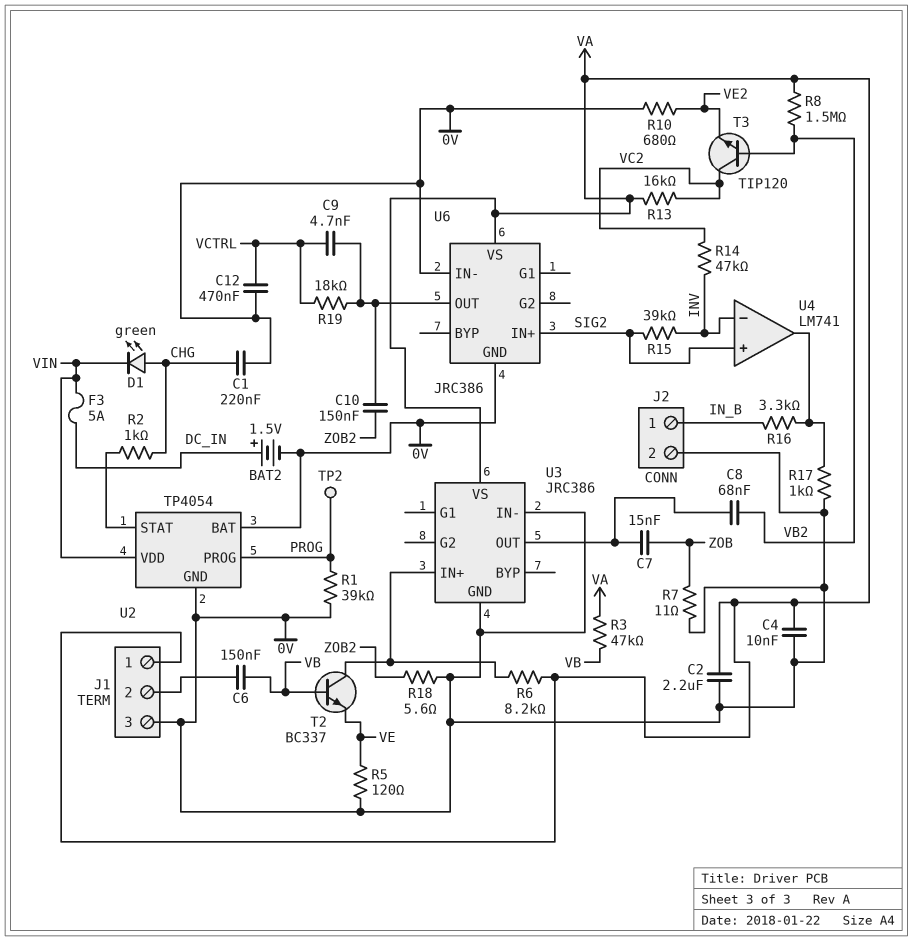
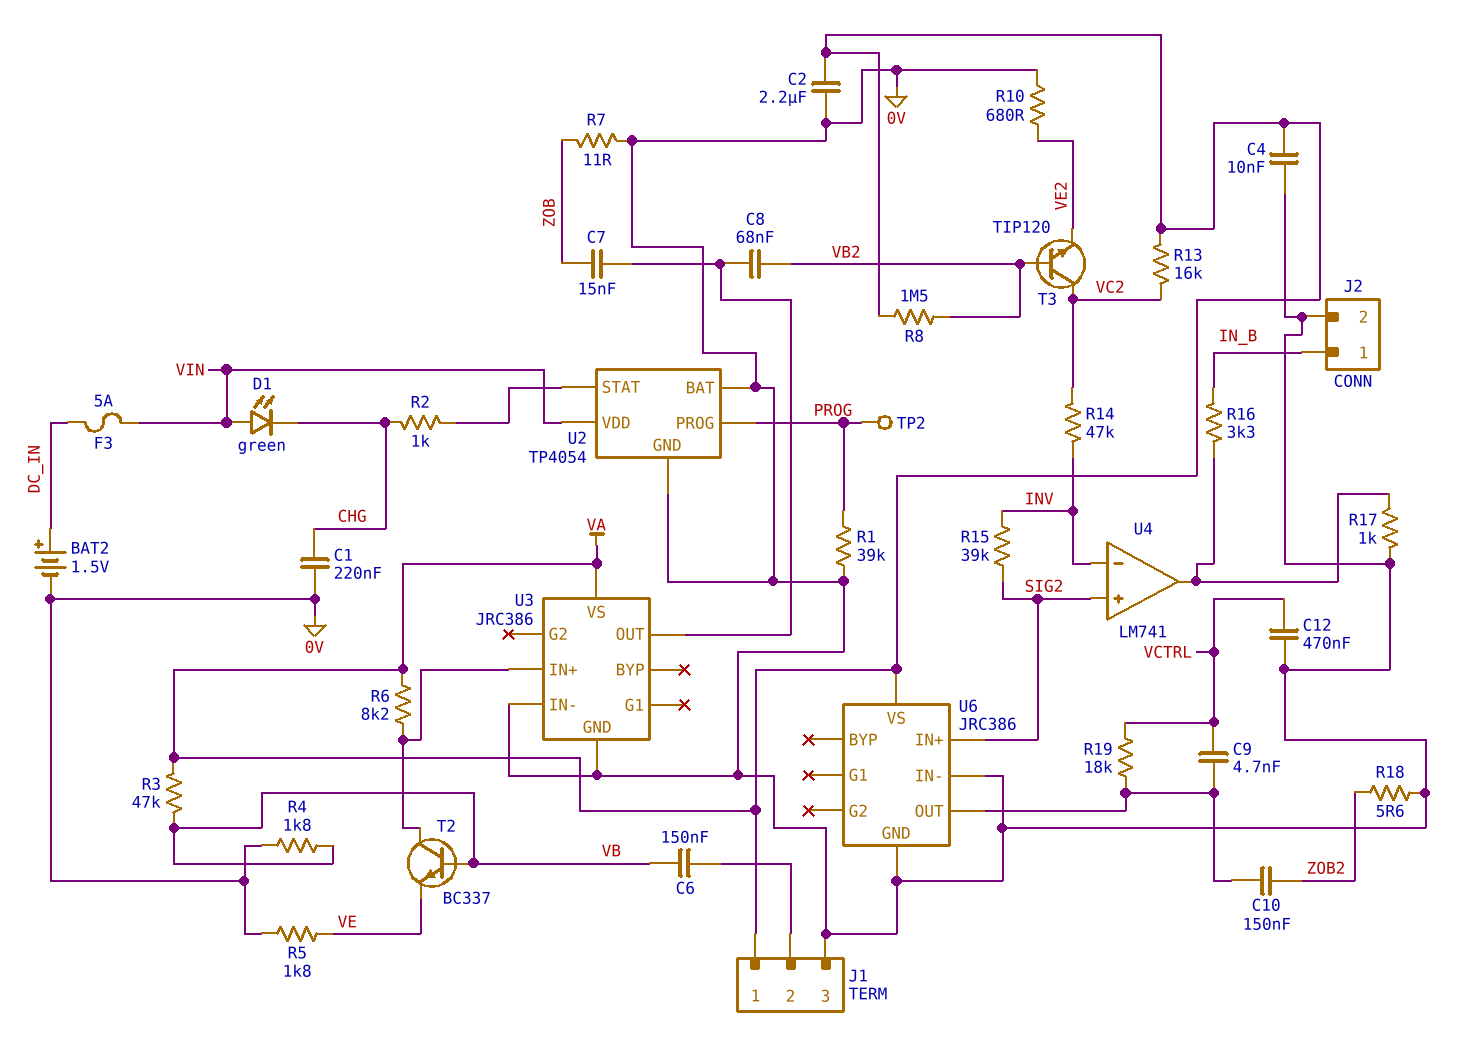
D1: LED green (A CHG, K VIN) -> LED green (A VIN, K CHG)
R4: none -> 1.8k (0V, VB)
R5: 120 (0V, VE) -> 1.8k (0V, VE)

